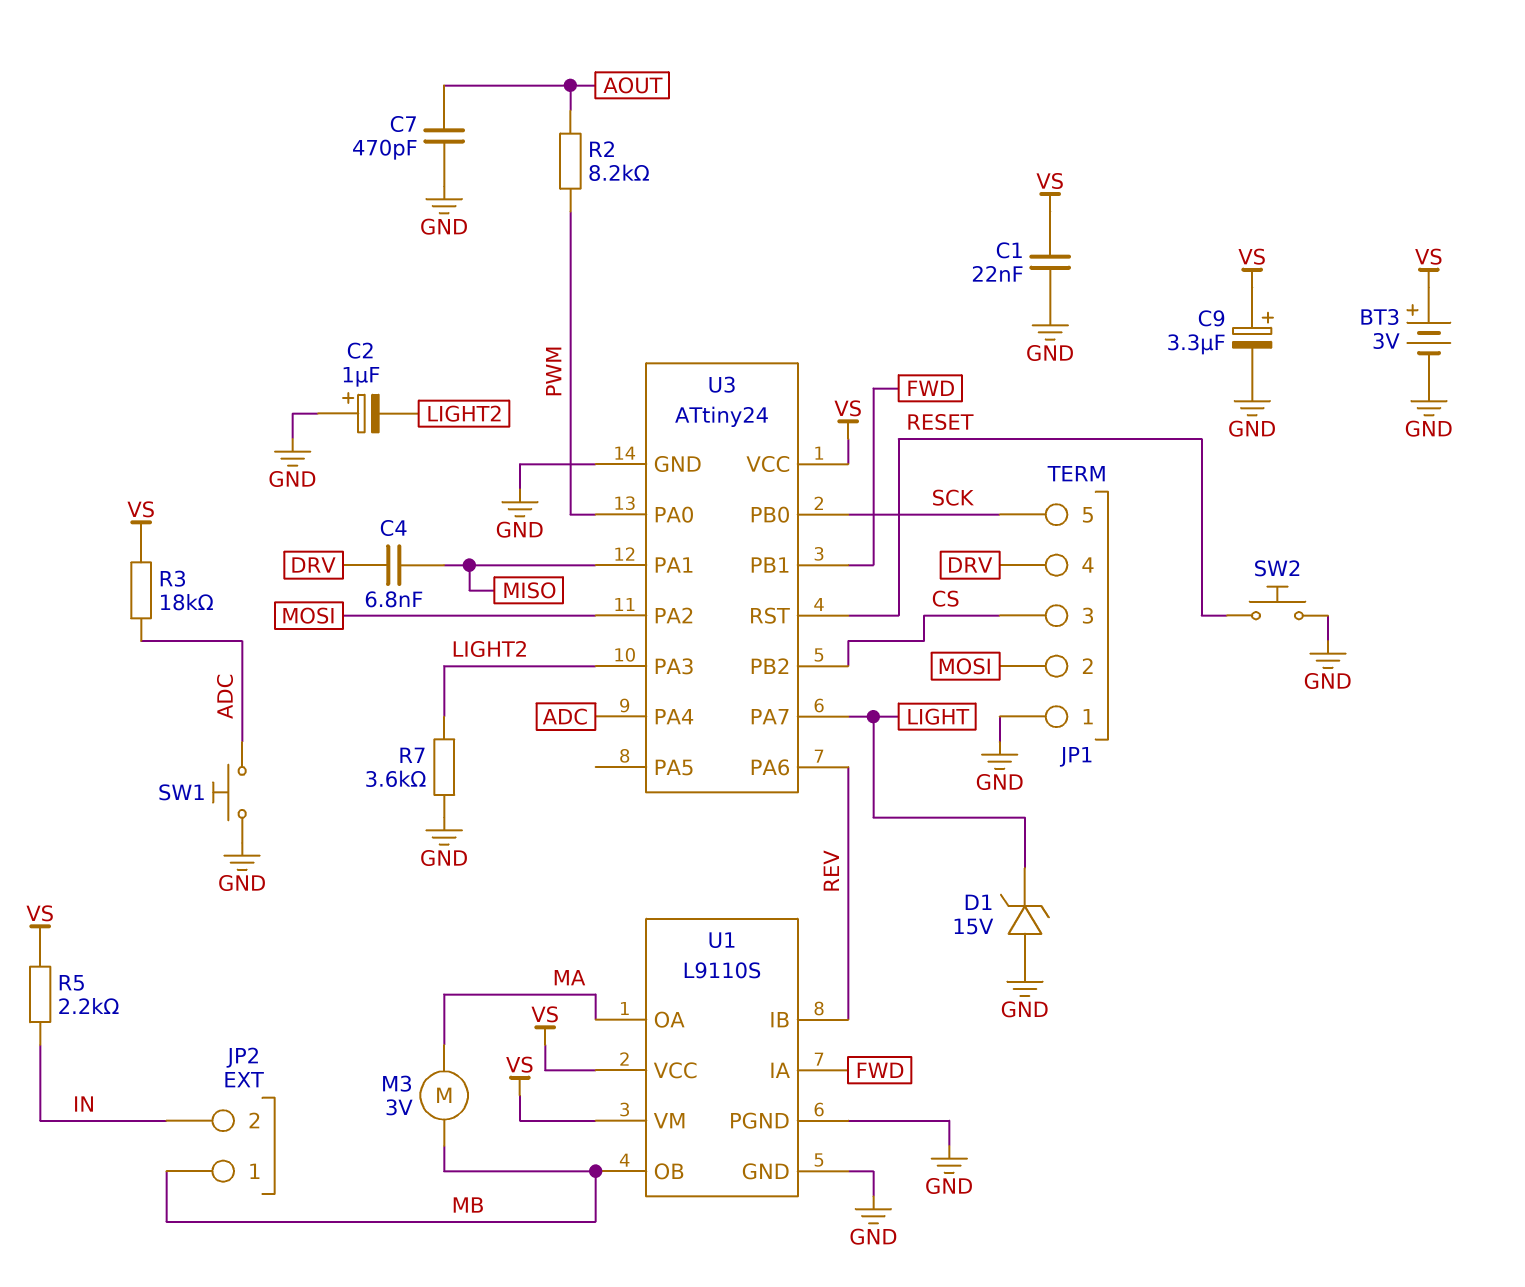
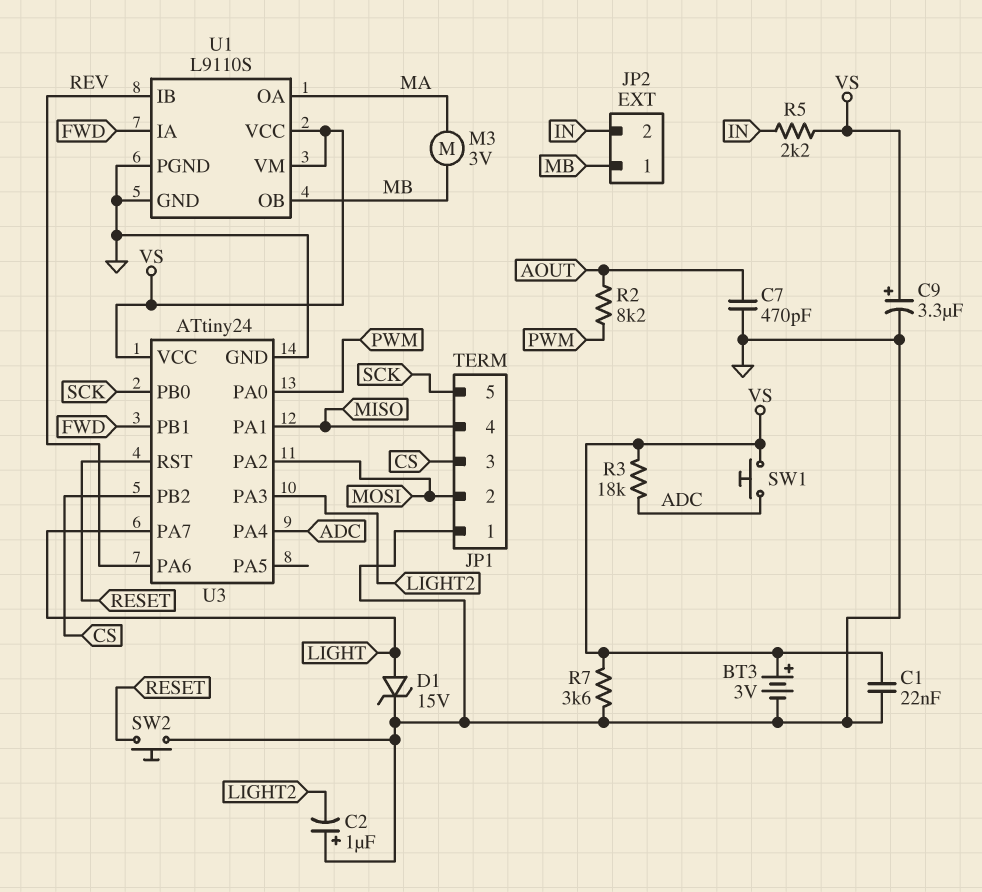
C4: 6.8nF (DRV, MISO) -> none
D1: zener 15V (A GND, K LIGHT) -> zener 15V (A LIGHT, K GND)
JP1 pin 4: DRV -> MISO
R7: 3.6k (GND, LIGHT2) -> 3.6k (GND, VS)
SW1: button (ADC, GND) -> button (ADC, VS)

